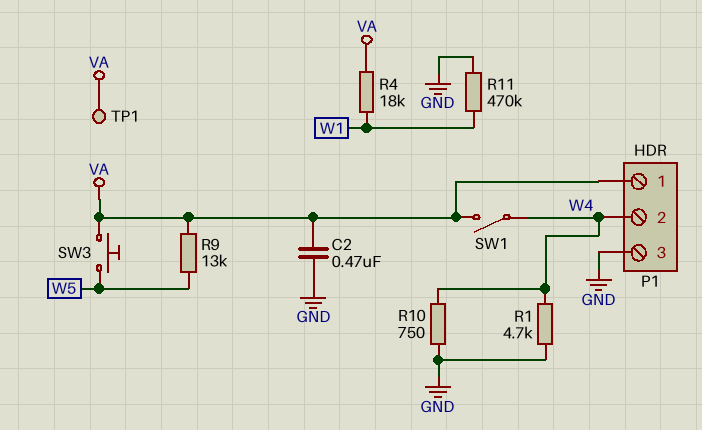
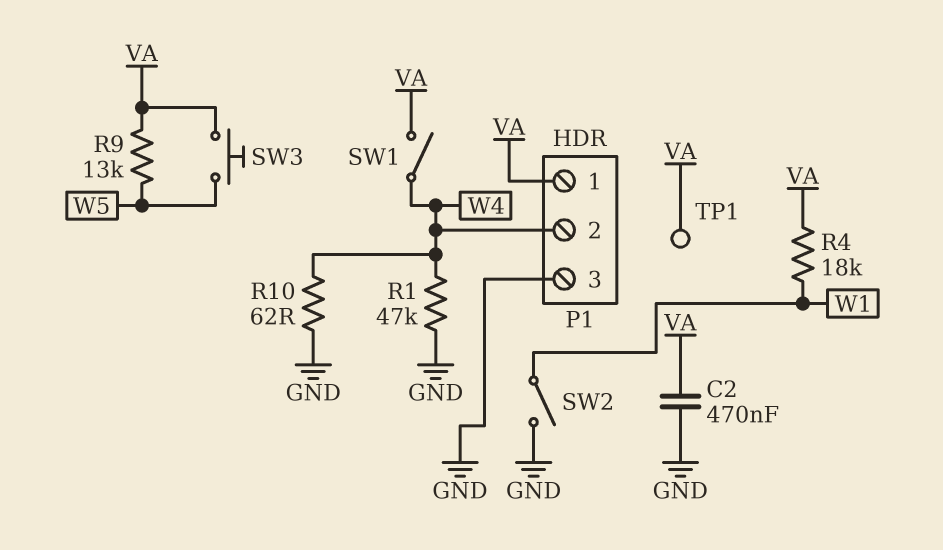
R1: 4.7k (GND, W4) -> 47k (GND, W4)
R10: 750 (GND, W4) -> 62 (GND, W4)
R11: 470k (GND, W1) -> none
SW2: none -> switch (GND, W1)

